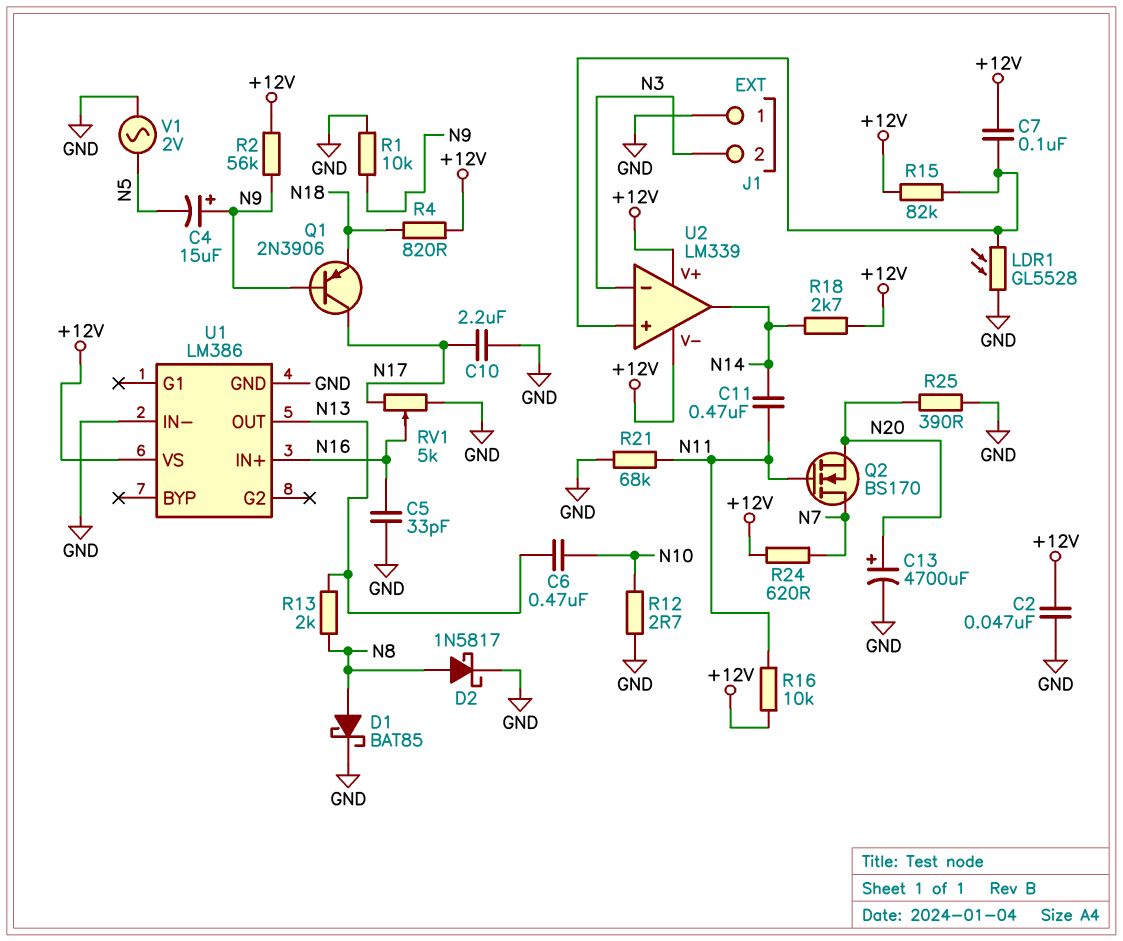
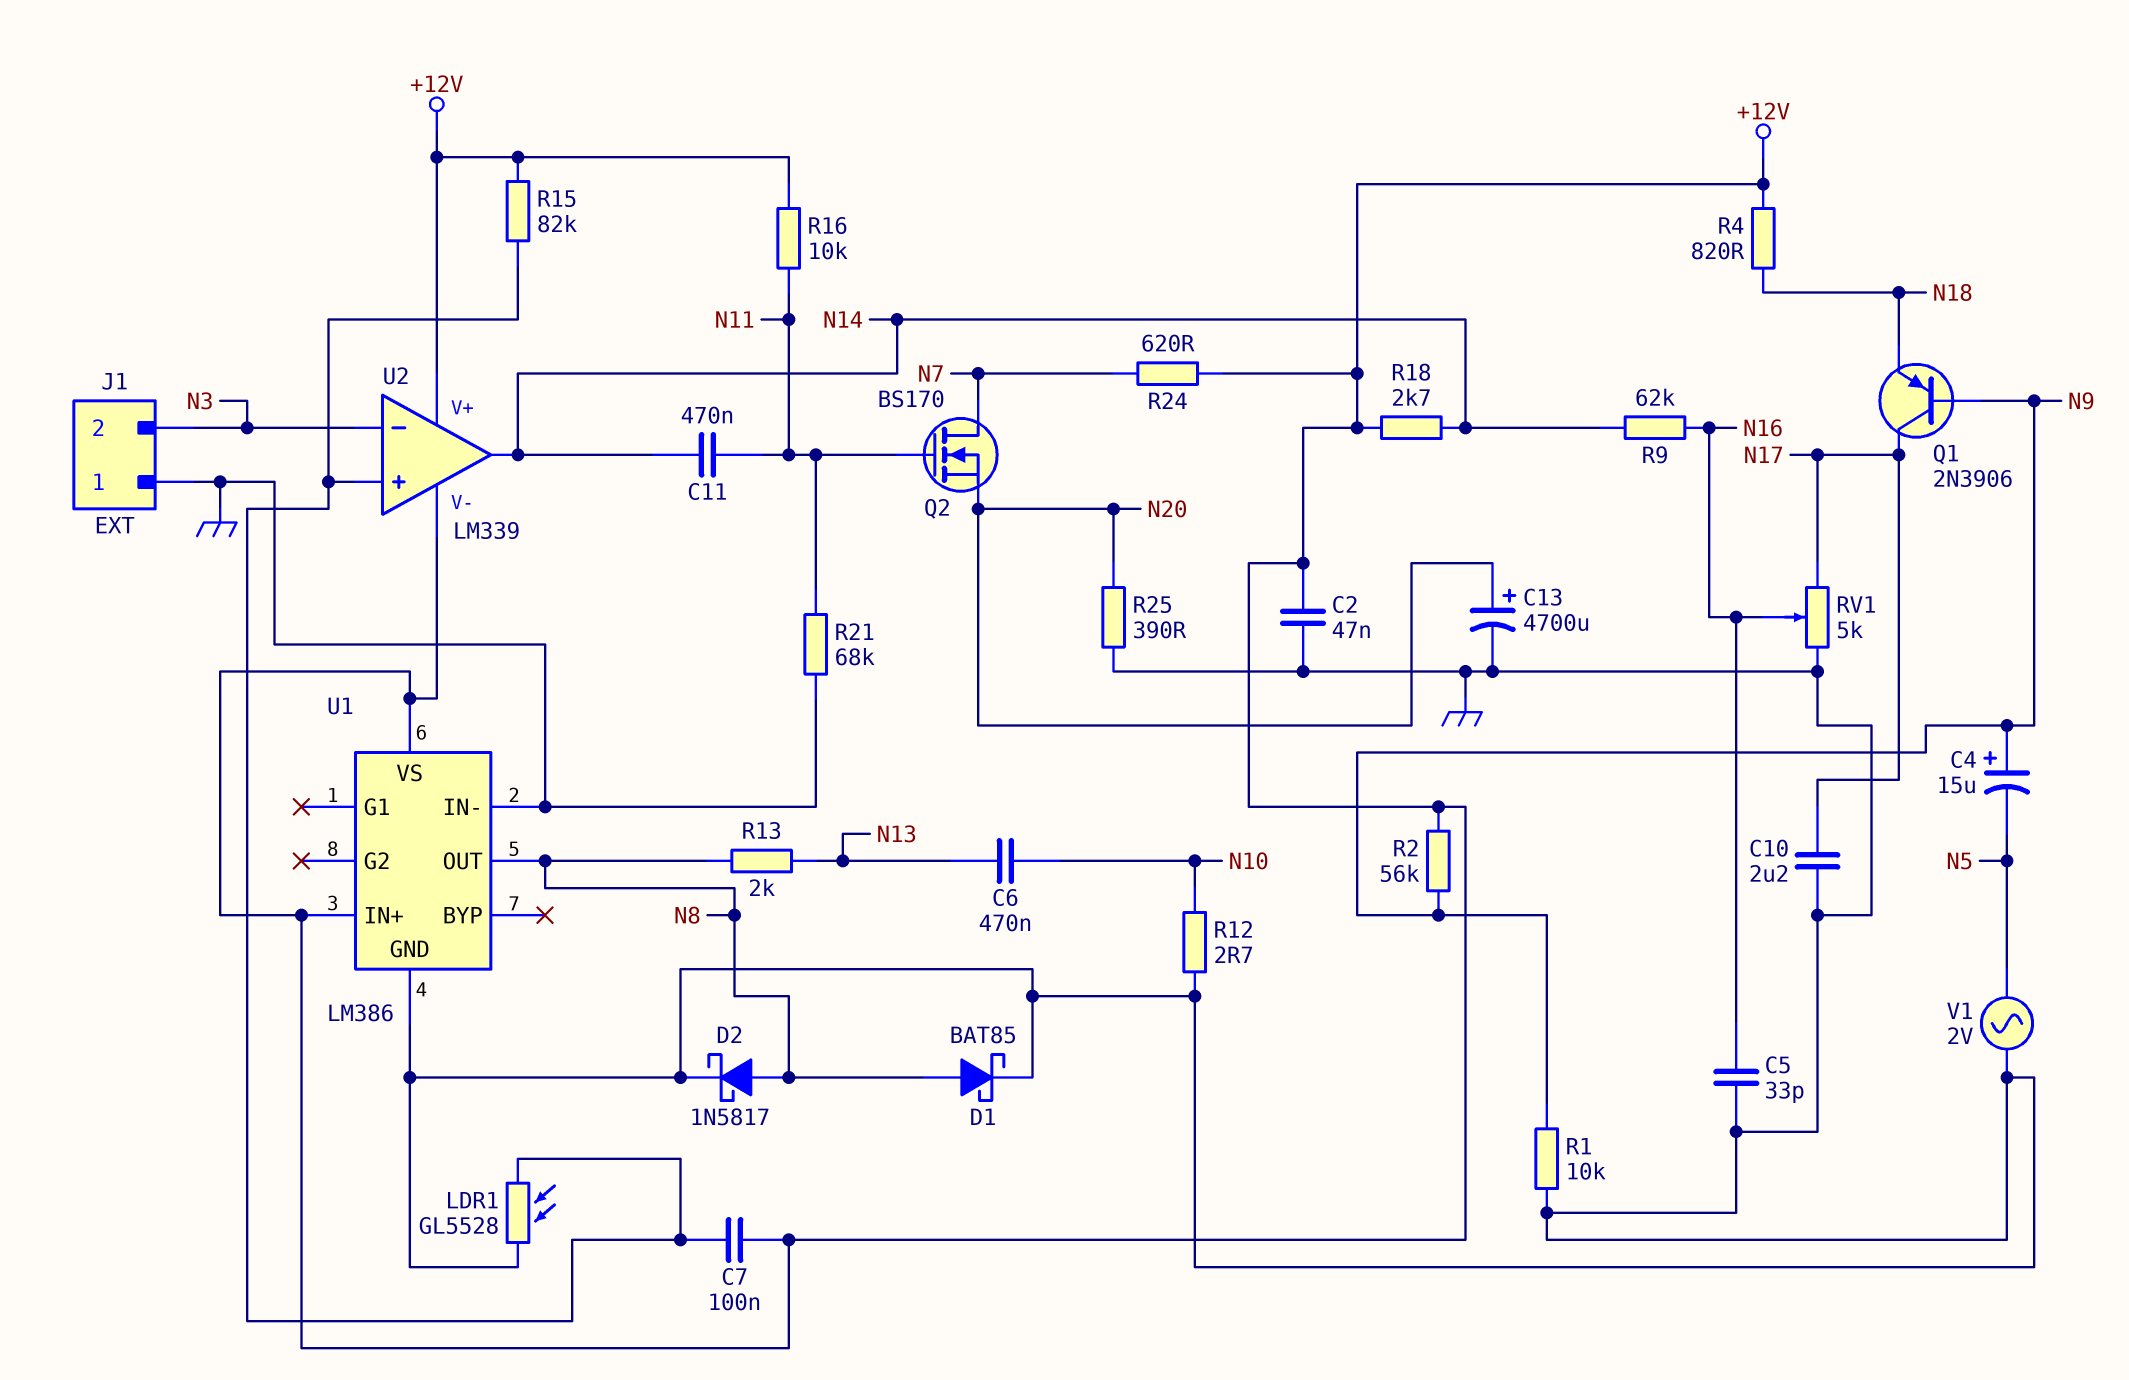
R9: none -> 62k (N14, N16)
U1 pin IN+: N16 -> +12V
U1 pin OUT: N13 -> N8

